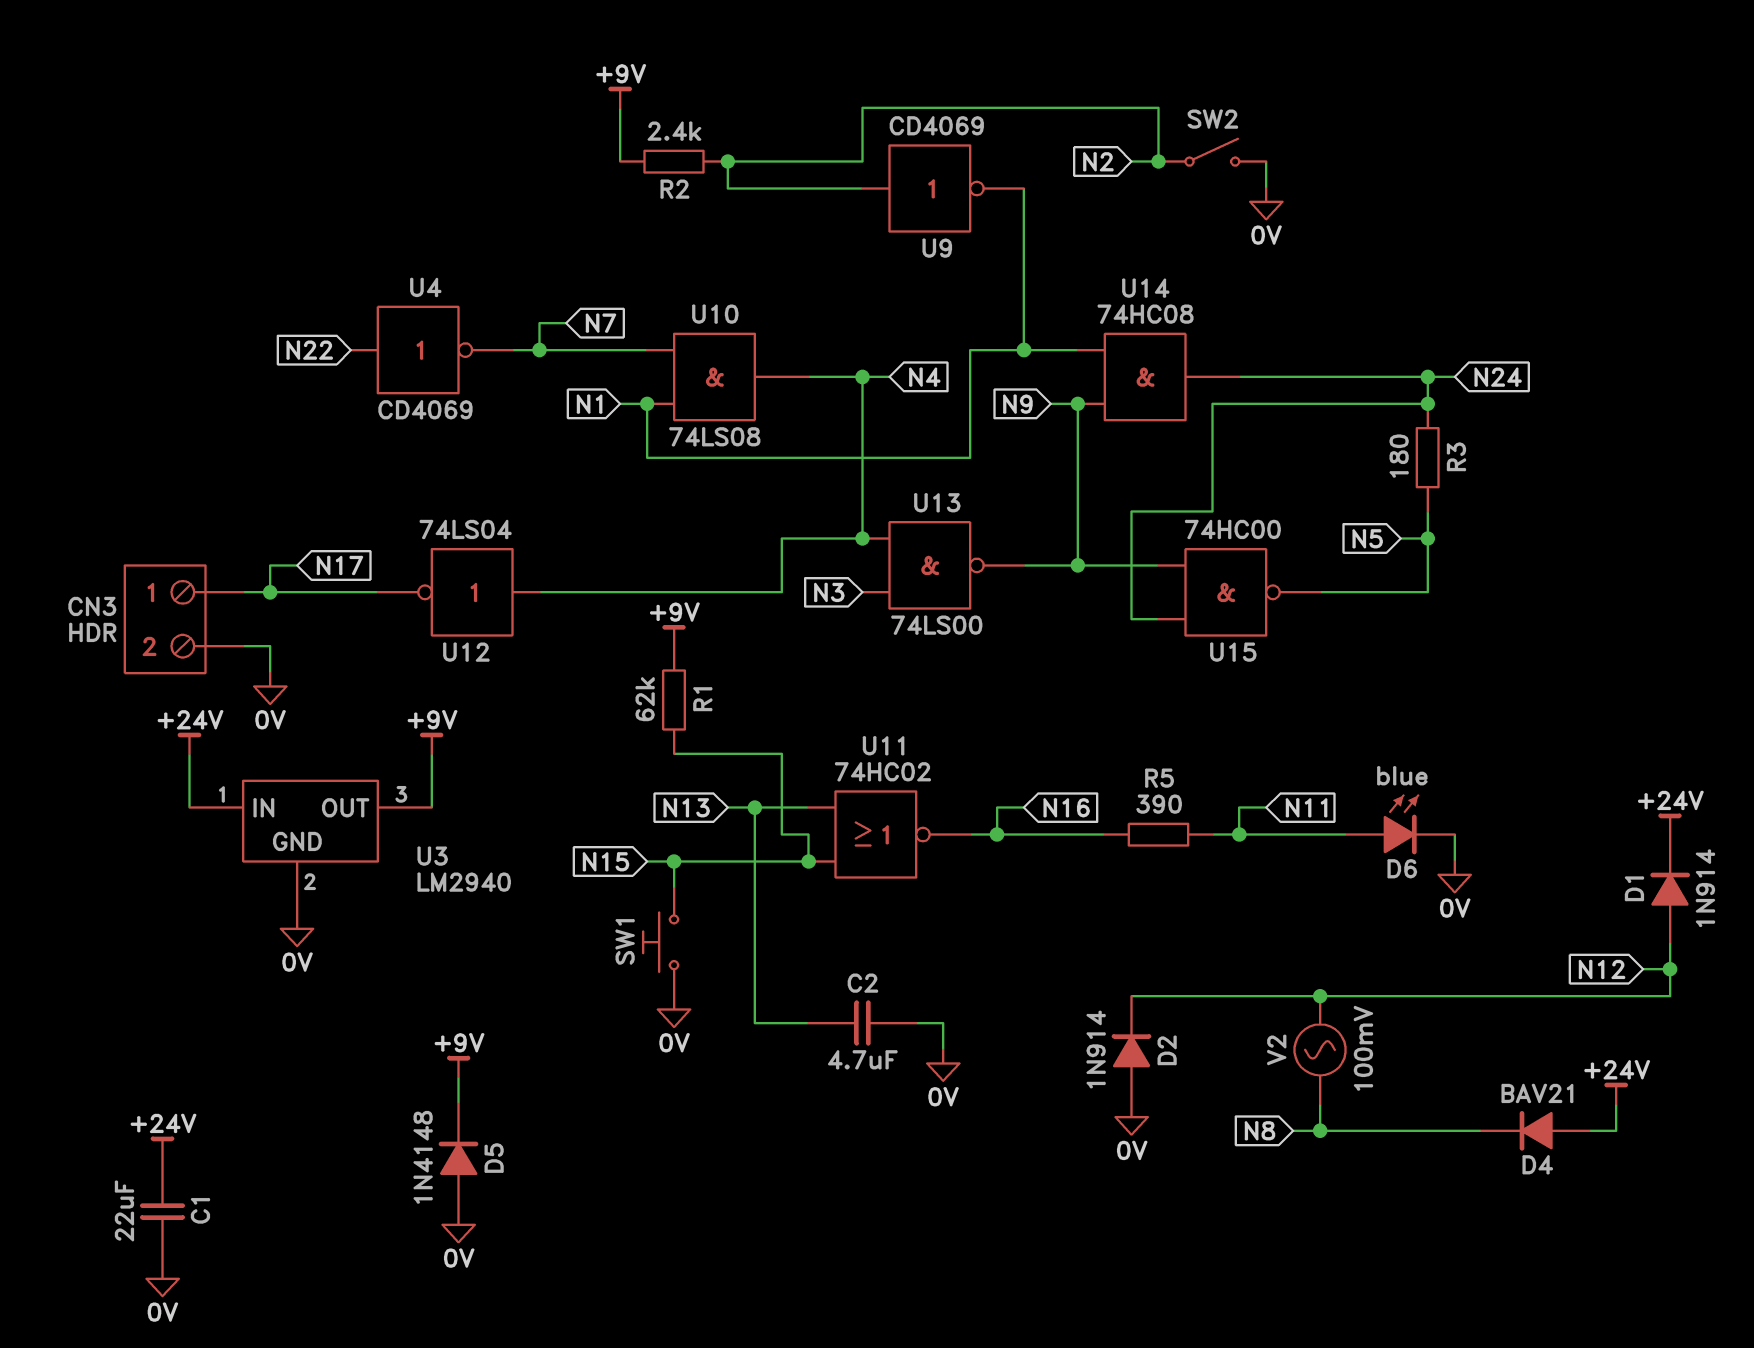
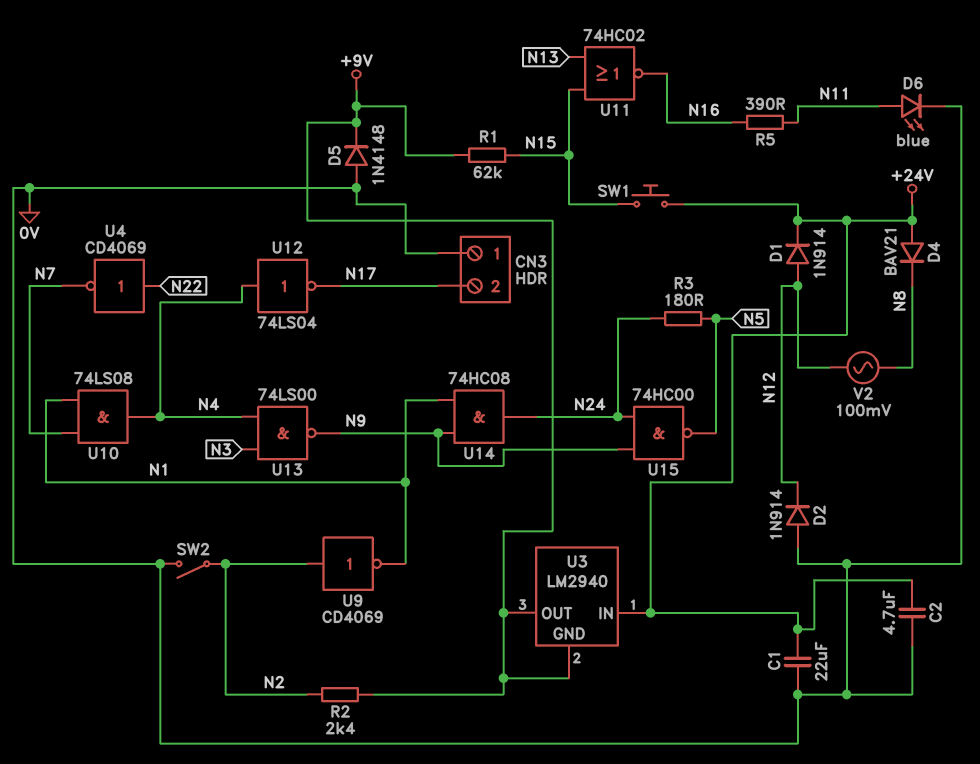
C2: 4.7uF (0V, N13) -> 4.7uF (+24V, 0V)
CN3 pin 1: N17 -> 0V
CN3 pin 2: 0V -> N17
SW1: button (0V, N15) -> button (+24V, N15)
U3 pin GND: 0V -> +9V

